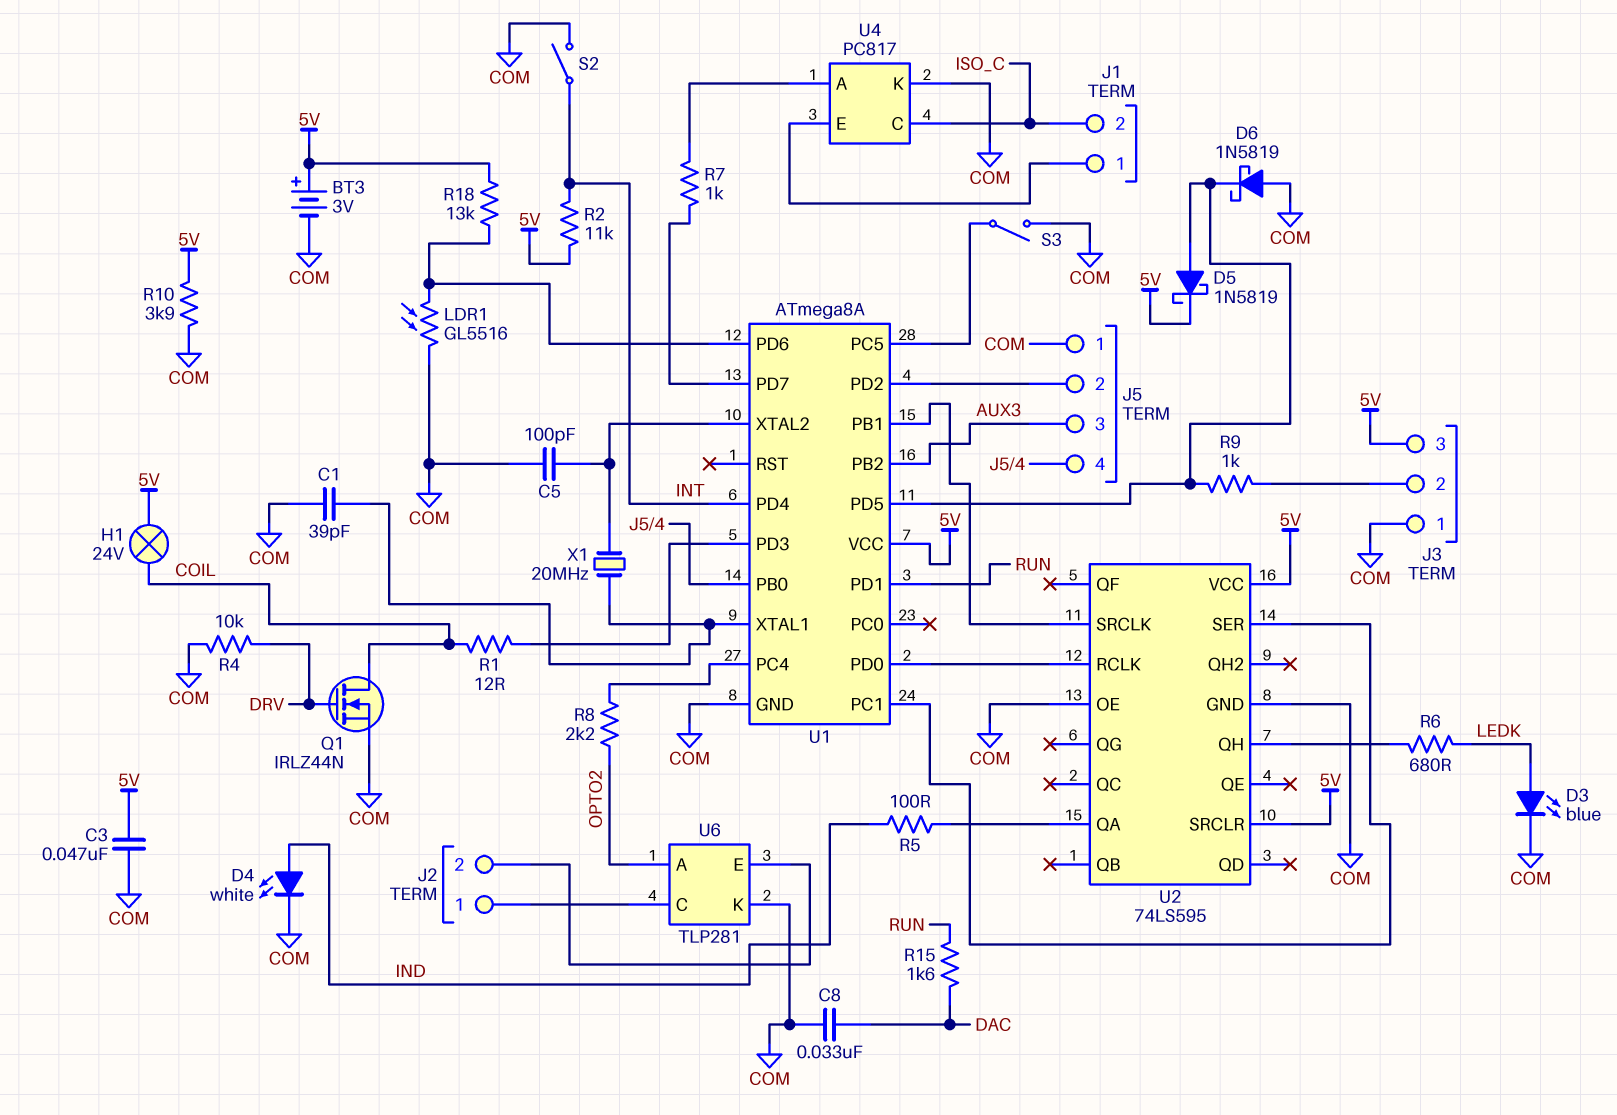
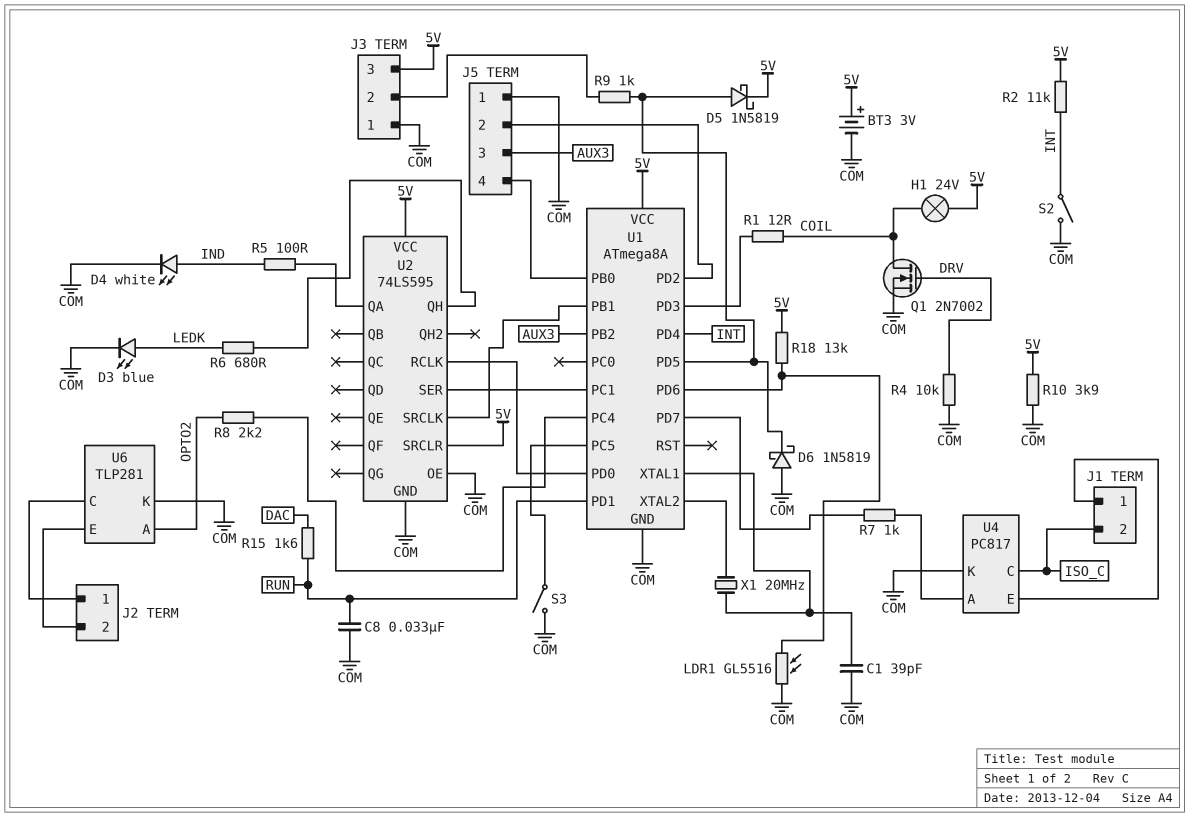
C3: 47nF (5V, COM) -> none
C5: 100pF (COM, U1/XTAL2) -> none
C8: 33nF (COM, DAC) -> 33nF (COM, RUN)
Q1: NMOS IRLZ44N (G DRV, D COIL, S COM) -> NMOS 2N7002 (G DRV, D COIL, S COM)

